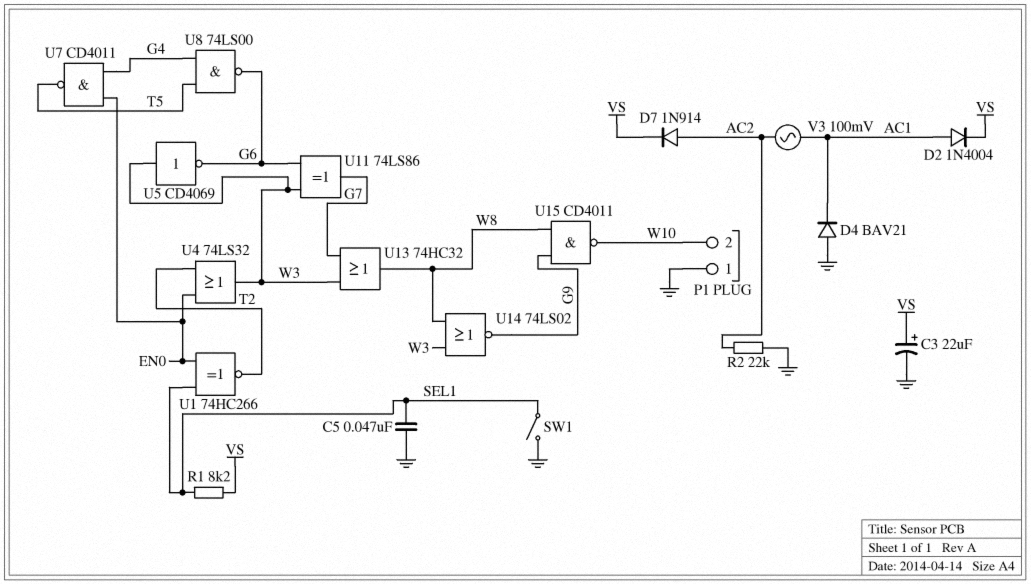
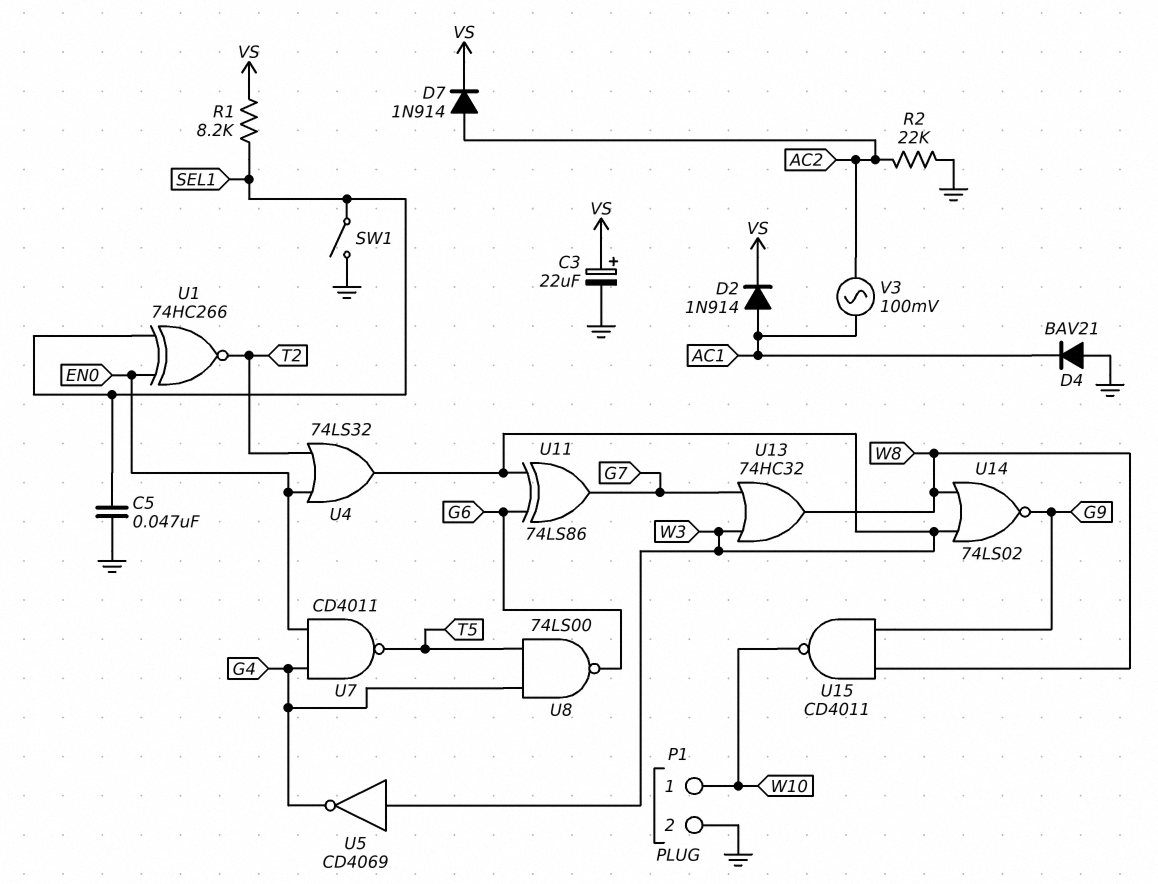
D2: diode 1N4004 (A AC1, K VS) -> diode 1N914 (A AC1, K VS)
P1 pin 1: GND -> W10
P1 pin 2: W10 -> GND
U5: NOT CD4069 (in W3, out G6) -> NOT CD4069 (in W3, out G4)

